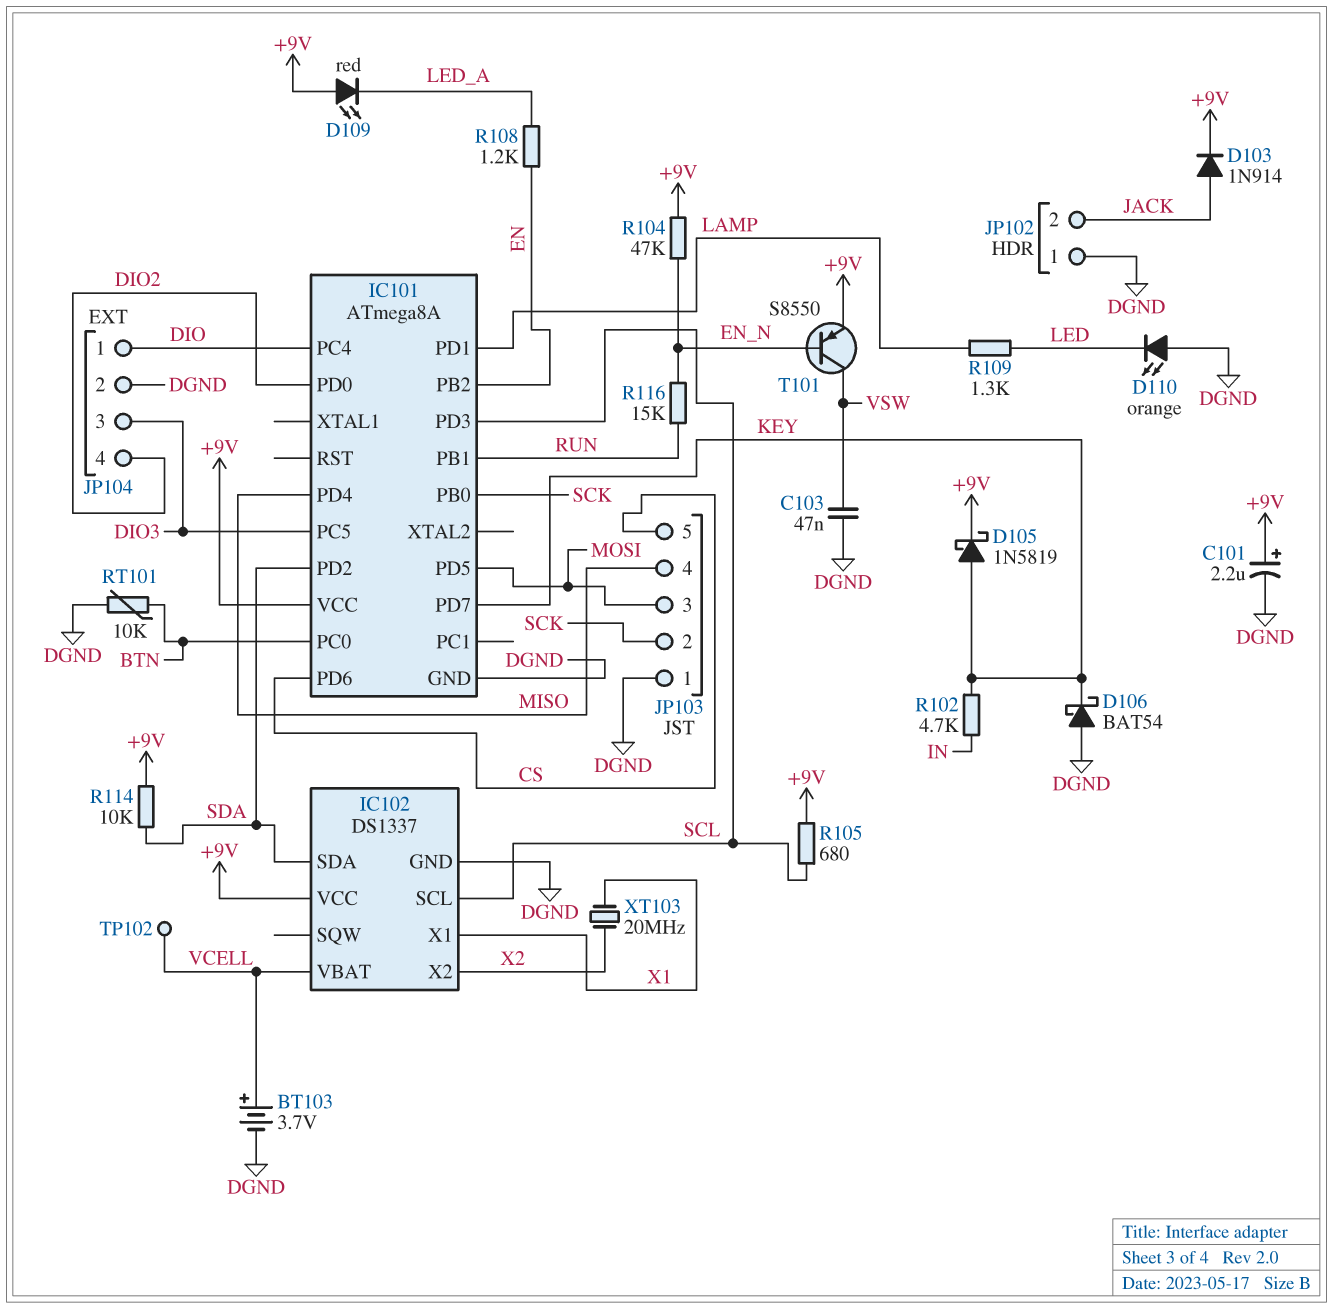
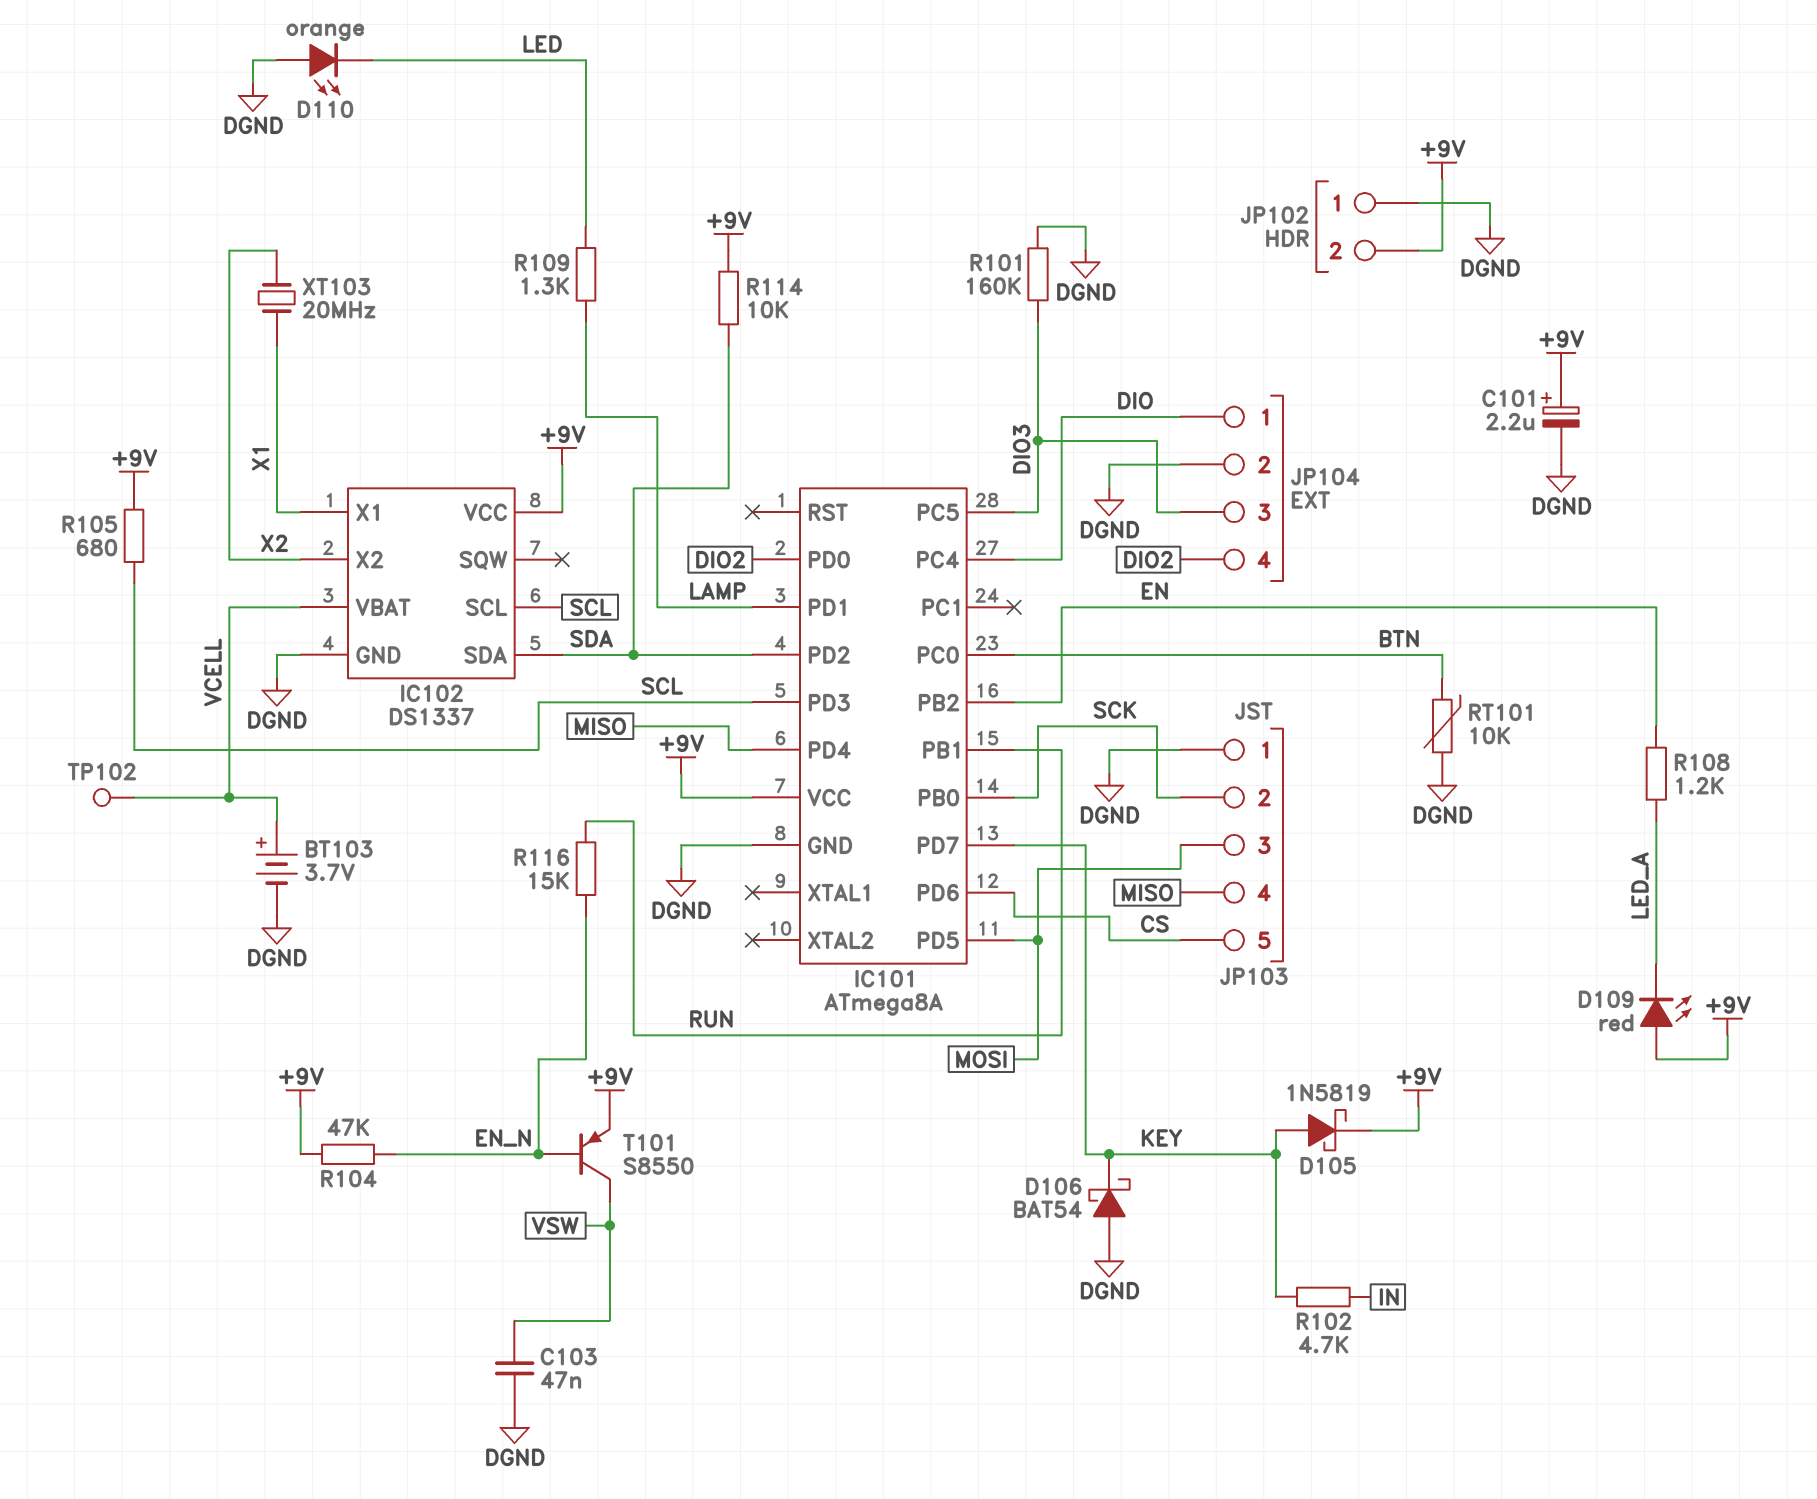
D103: diode 1N914 (A JACK, K +9V) -> none
JP102 pin 2: JACK -> +9V
R101: none -> 160k (DGND, DIO3)

